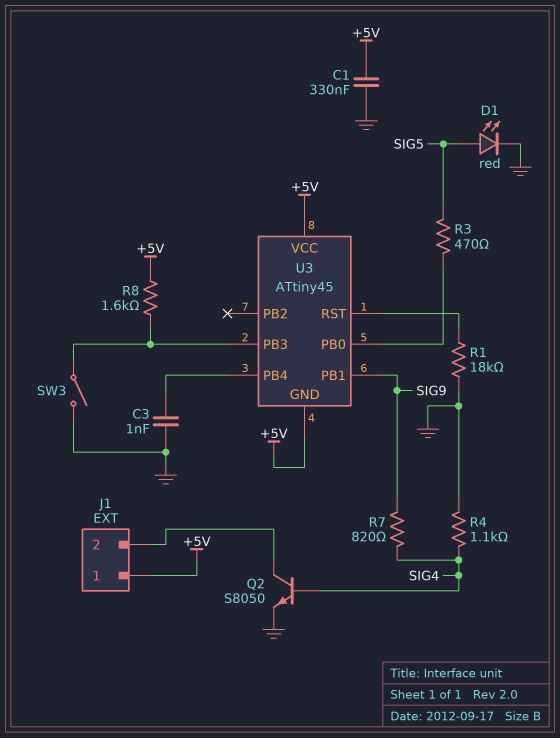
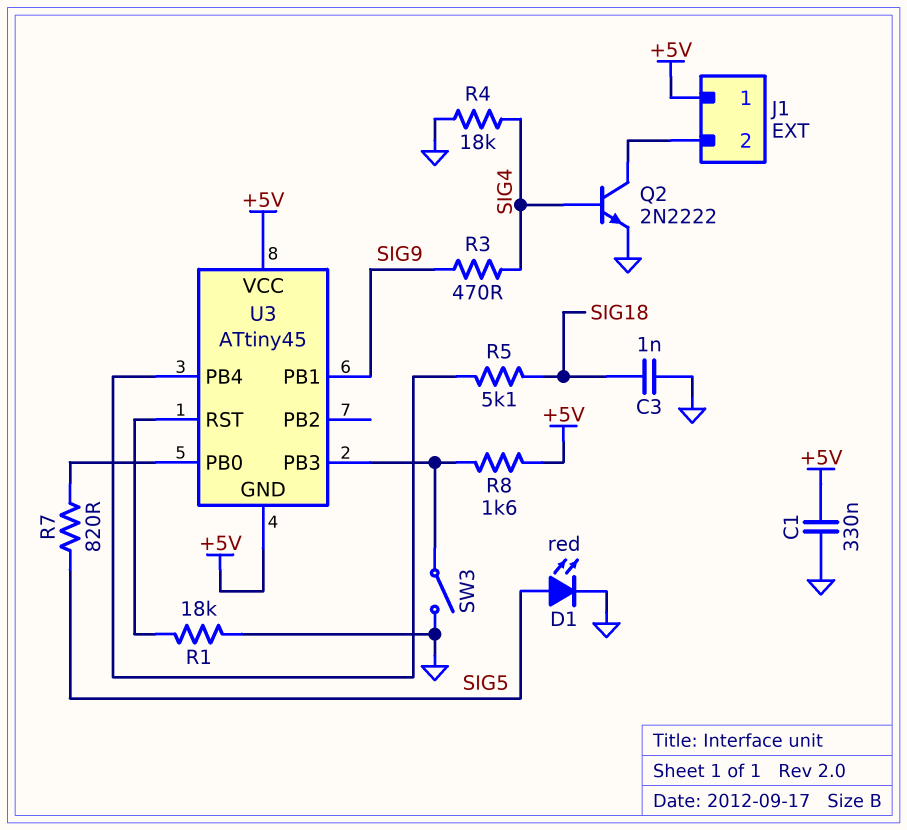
C3: 1nF (GND, U3/PB4) -> 1nF (GND, SIG18)
Q2: NPN S8050 (B SIG4, C J1/2, E GND) -> NPN 2N2222 (B SIG4, C J1/2, E GND)
R3: 470 (SIG5, U3/PB0) -> 470 (SIG4, SIG9)
R4: 1.1k (GND, SIG4) -> 18k (GND, SIG4)
R5: none -> 5.1k (SIG18, U3/PB4)
R7: 820 (SIG4, SIG9) -> 820 (SIG5, U3/PB0)

